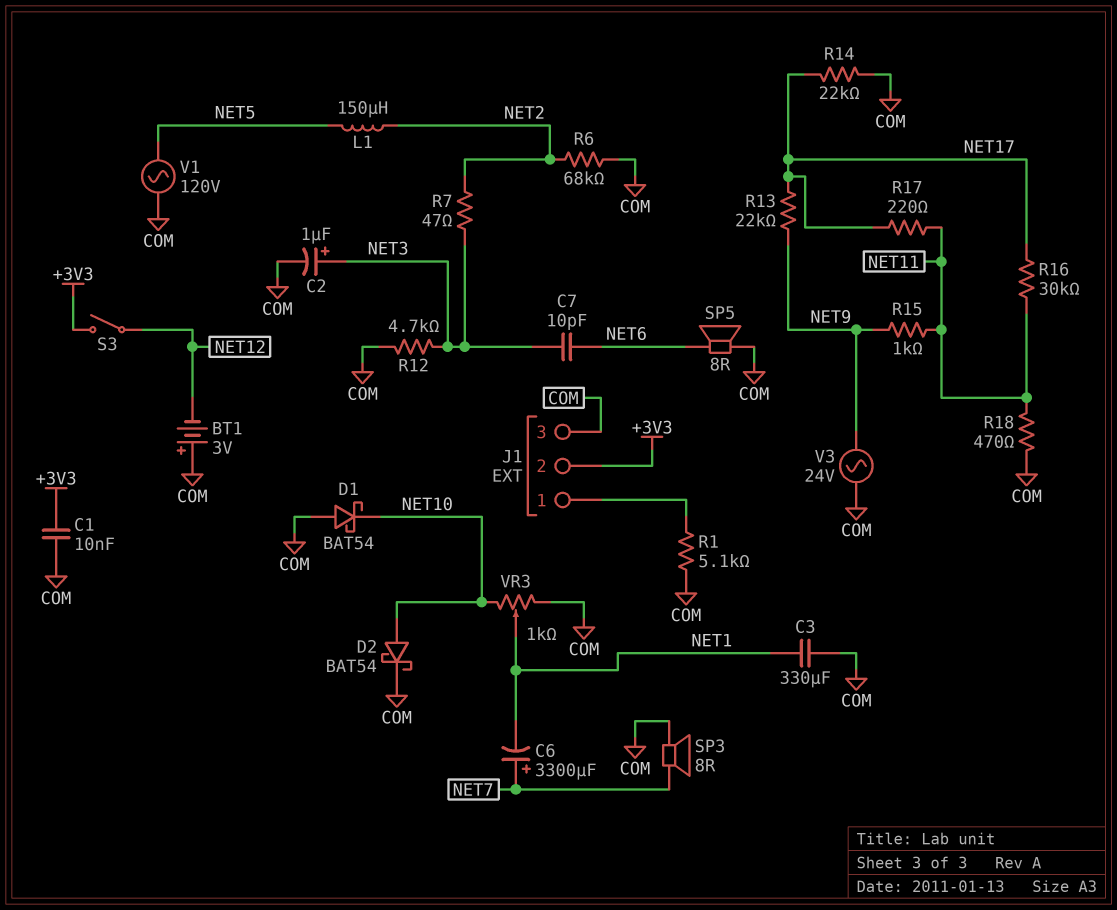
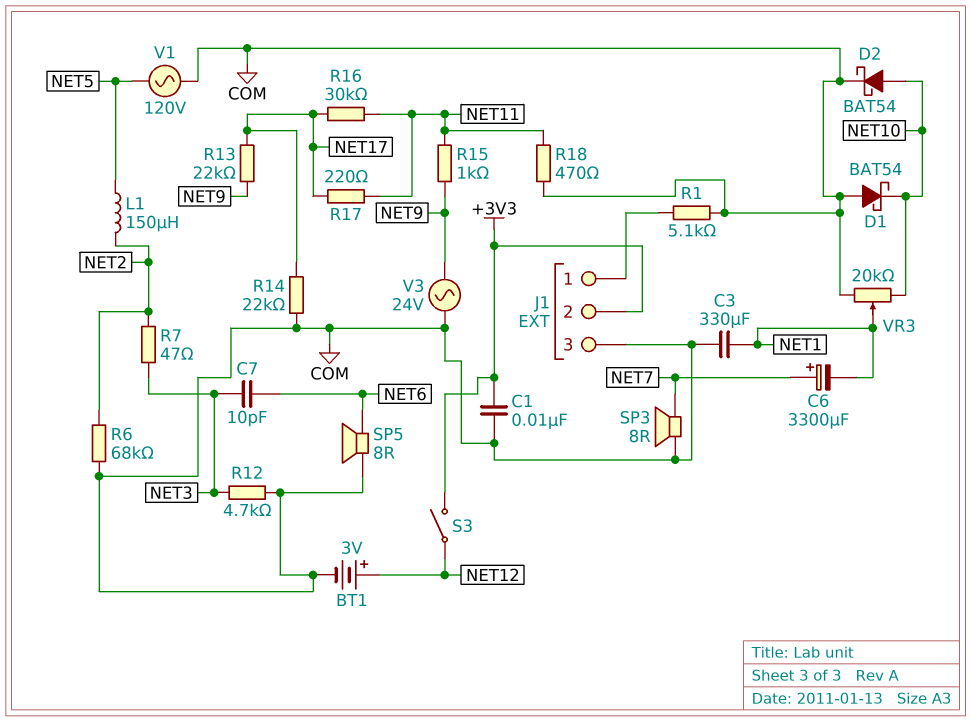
BT1: 3V (plus COM, minus NET12) -> 3V (plus NET12, minus COM)
C2: 1uF (plus NET3, minus COM) -> none
VR3: 1k (COM, NET10, wiper NET1) -> 20k (COM, NET10, wiper NET1)

